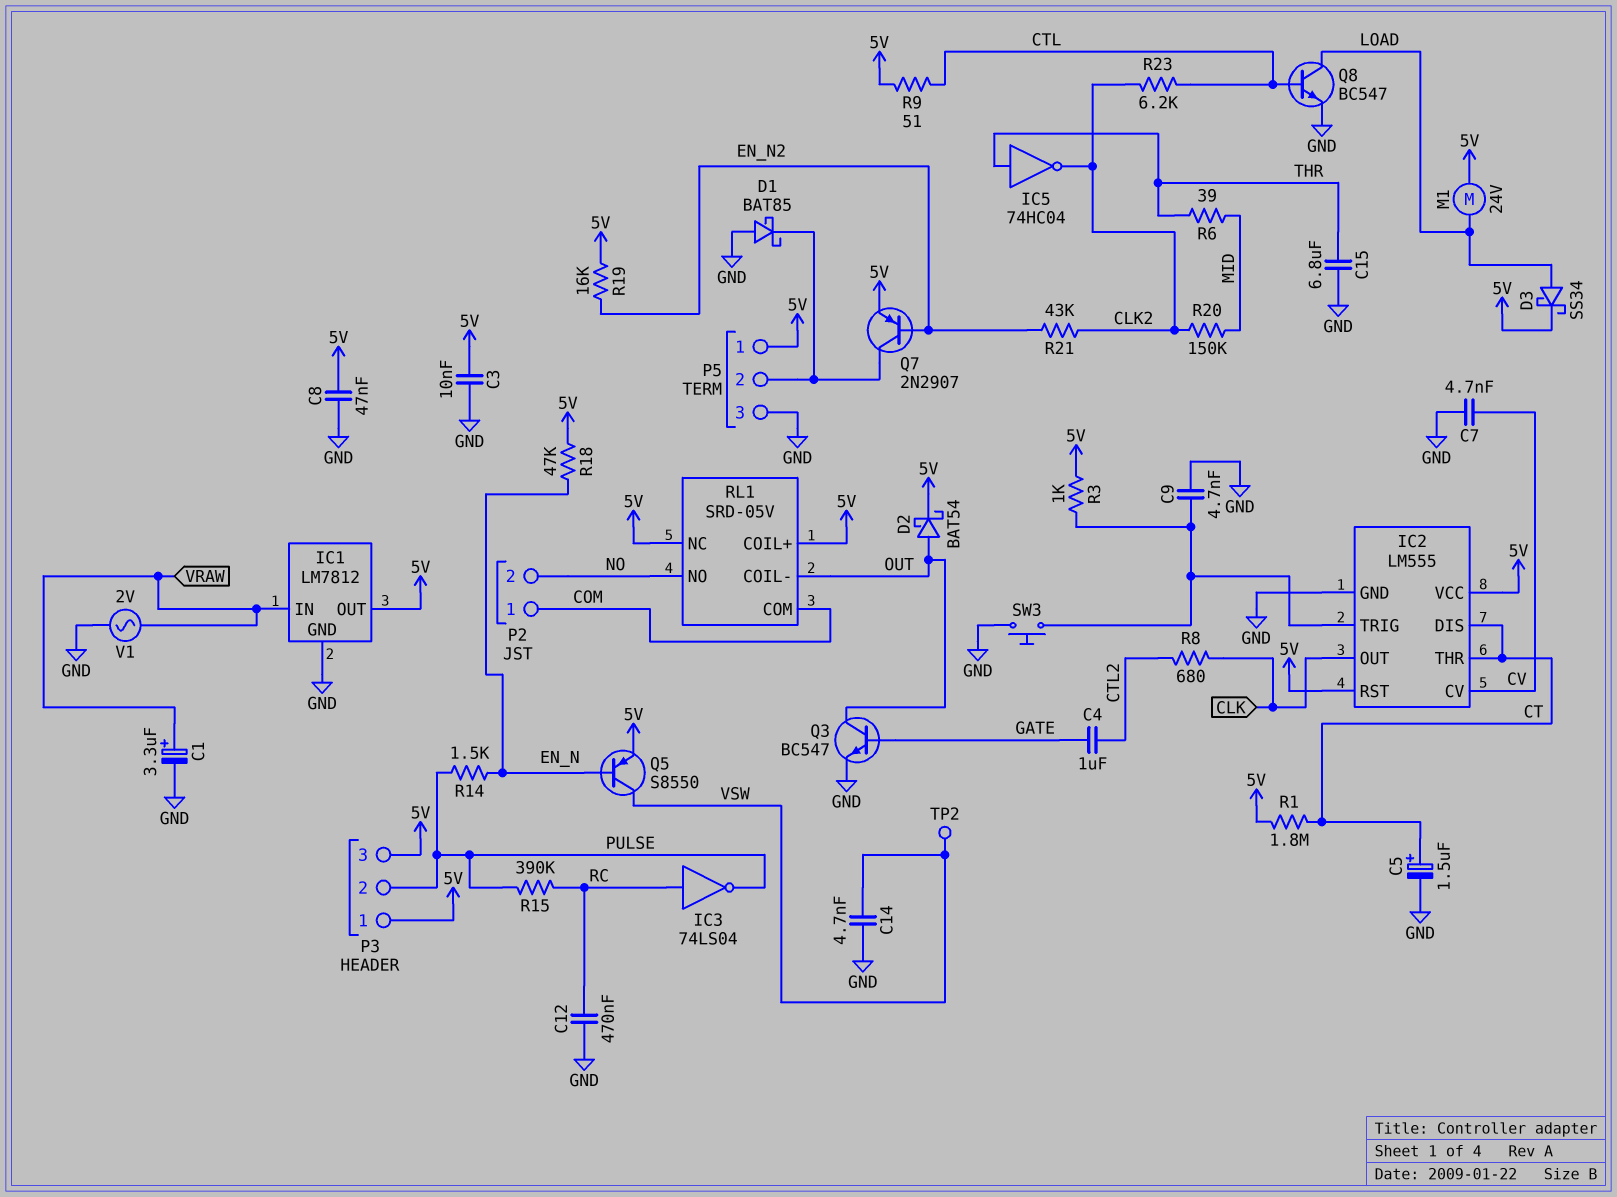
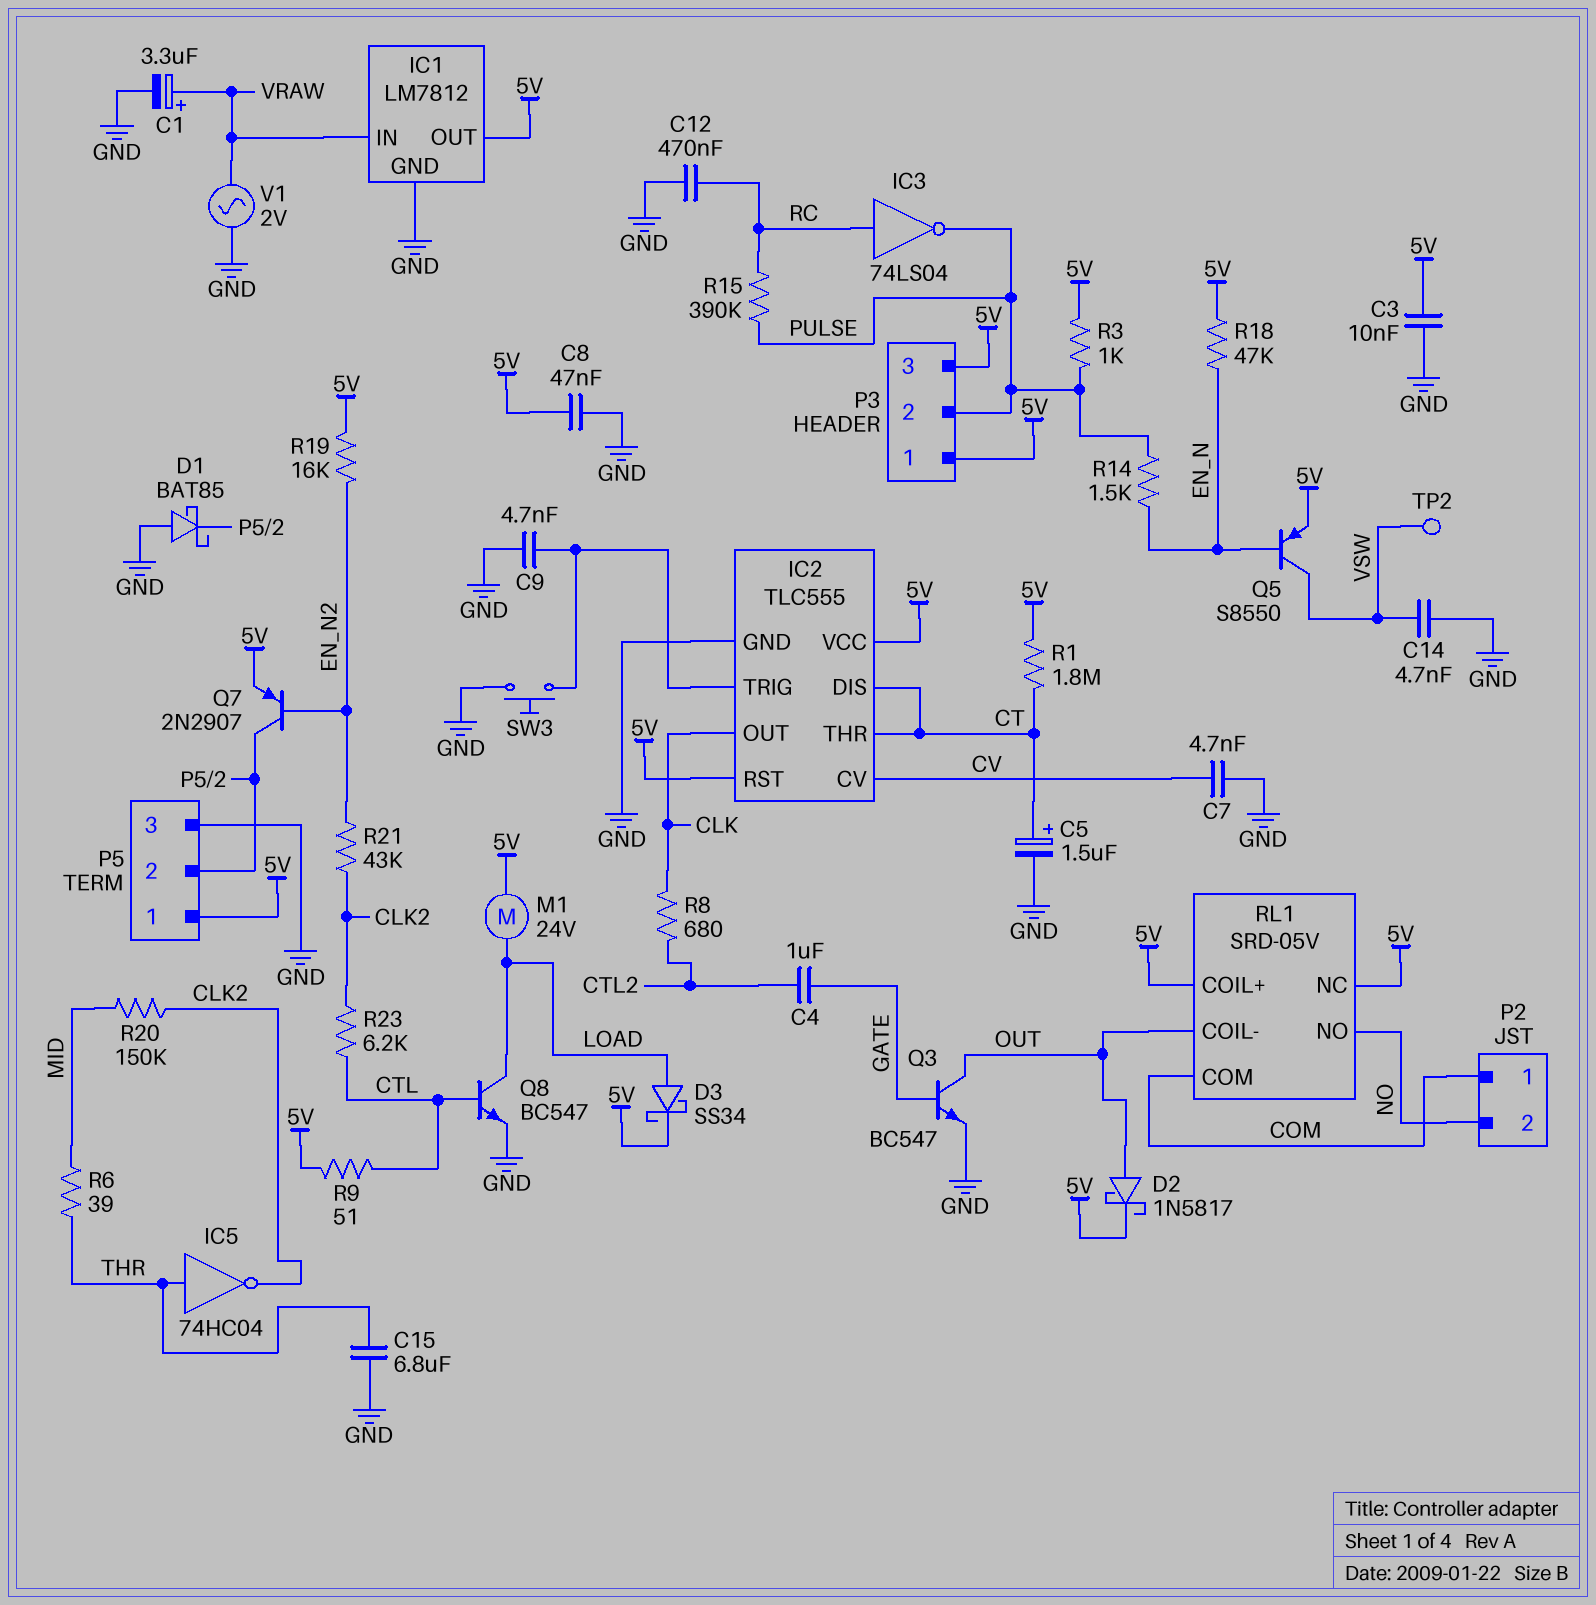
D2: schottky BAT54 (A OUT, K 5V) -> schottky 1N5817 (A OUT, K 5V)
IC2: LM555 -> TLC555
R3: 1k (5V, IC2/TRIG) -> 1k (5V, PULSE)

